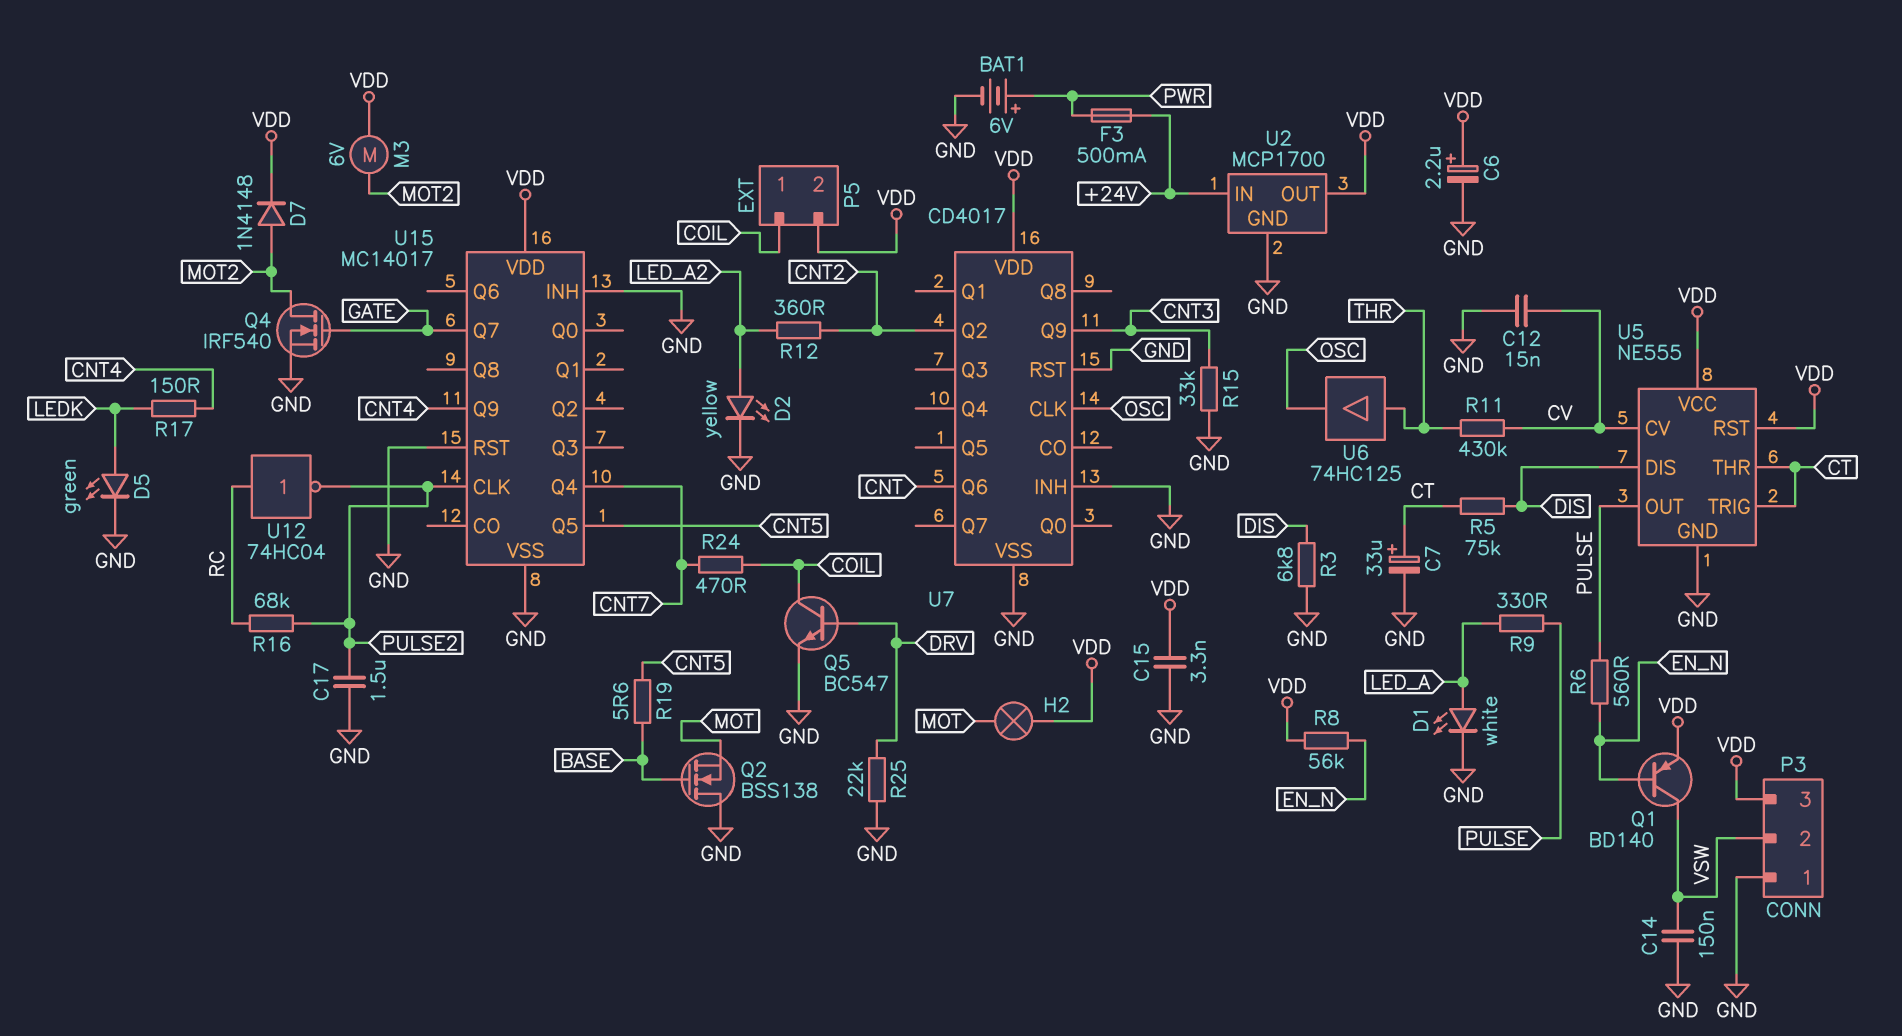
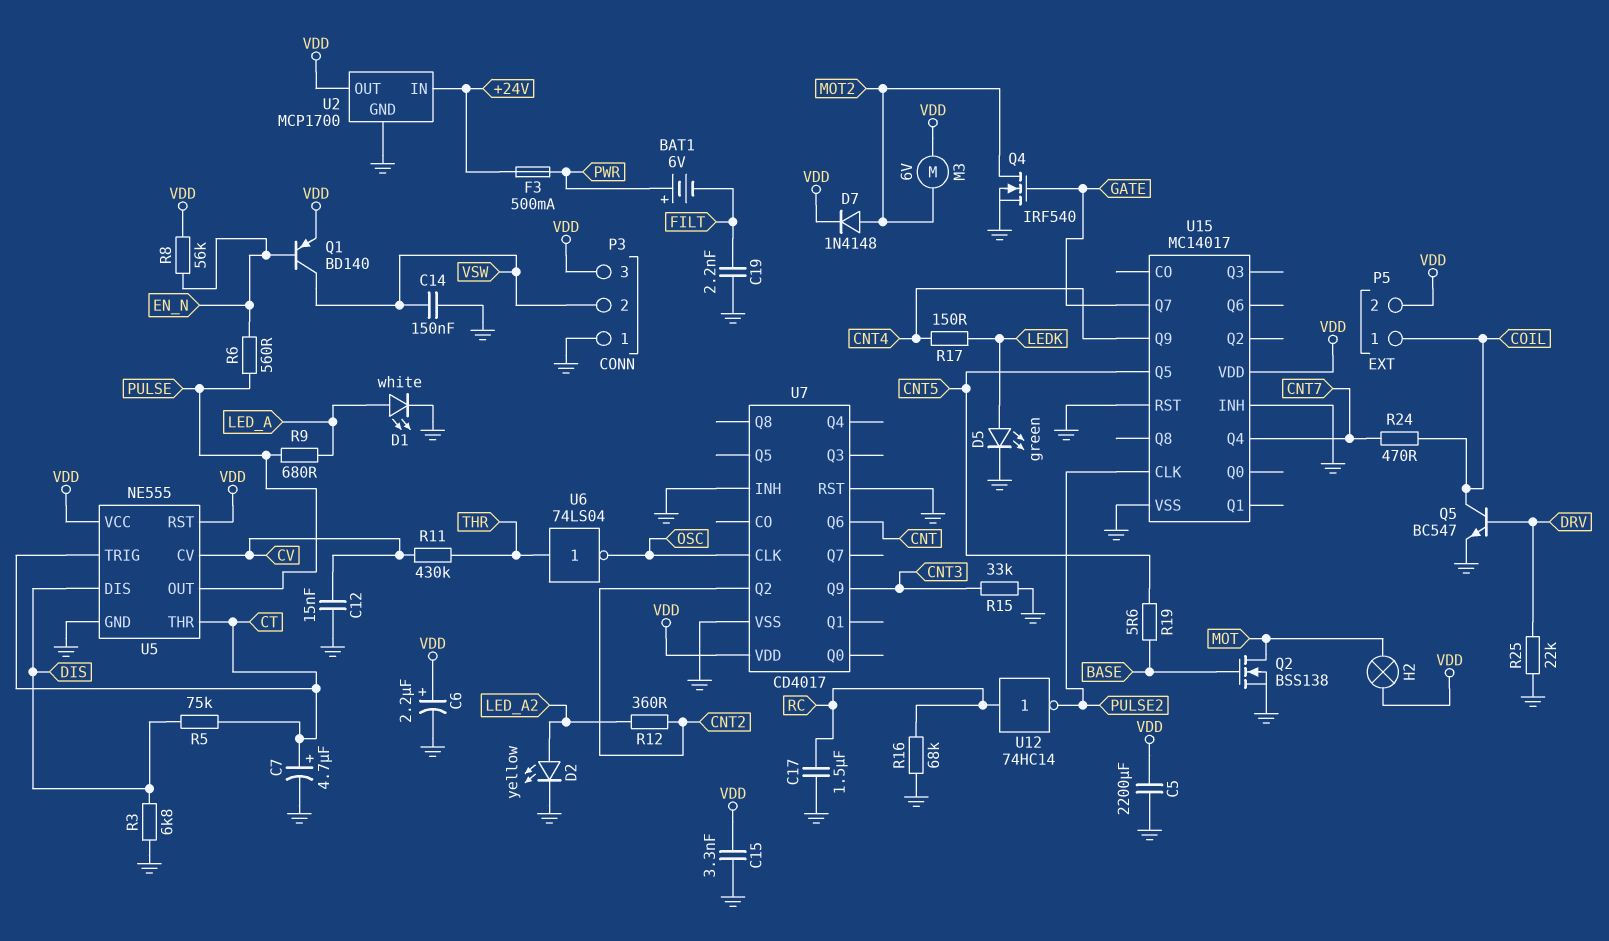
BAT1: 6V (plus PWR, minus GND) -> 6V (plus PWR, minus FILT)
C5: none -> 2200uF (GND, VDD)
C7: 33uF (plus CT, minus GND) -> 4.7uF (plus CT, minus GND)
C17: 1.5uF (GND, PULSE2) -> 1.5uF (GND, RC)
C19: none -> 2.2nF (FILT, GND)
Q2: NMOS BSS138 (G BASE, D GND, S MOT) -> NMOS BSS138 (G BASE, D MOT, S GND)
R9: 330 (LED_A, PULSE) -> 680 (LED_A, PULSE)
R16: 68k (PULSE2, RC) -> 68k (GND, RC)
U6: buffer 74HC125 (in THR, out OSC) -> NOT 74LS04 (in THR, out OSC)
U12: NOT 74HC04 (in RC, out PULSE2) -> NOT 74HC14 (in RC, out PULSE2)

